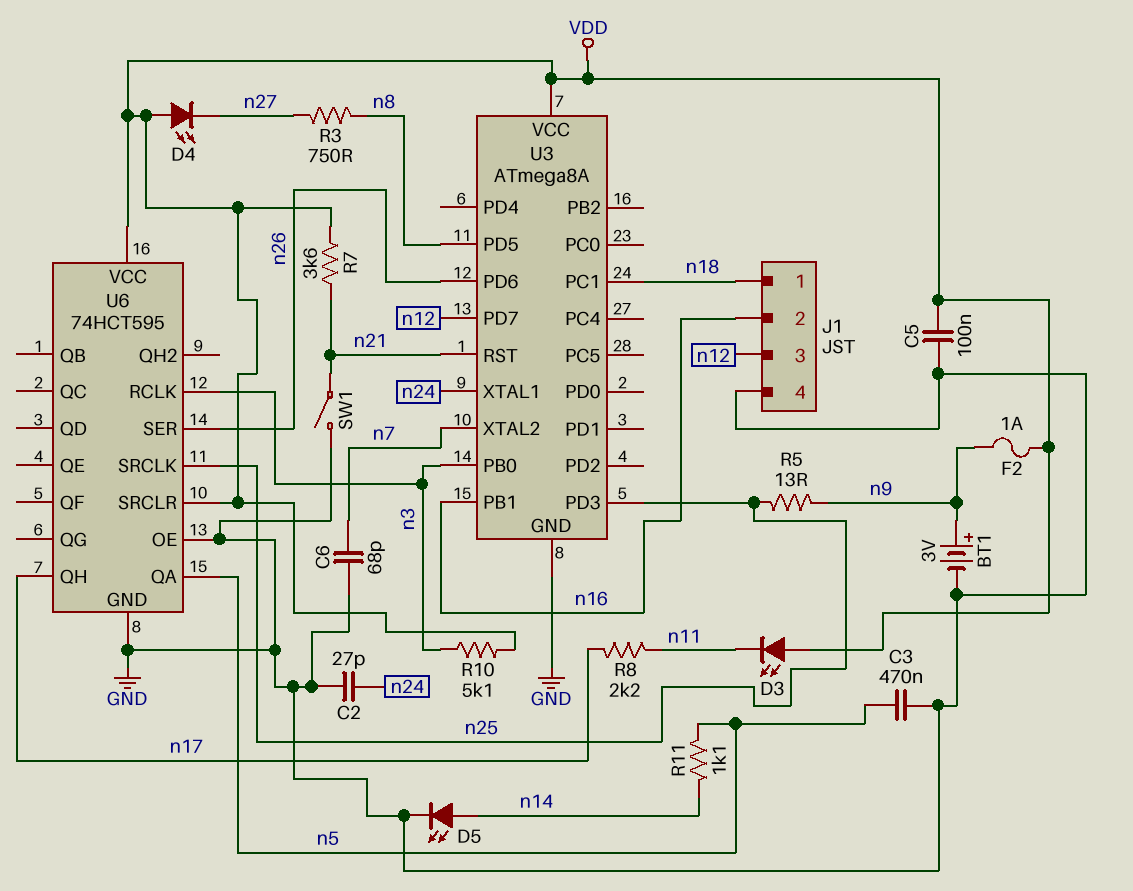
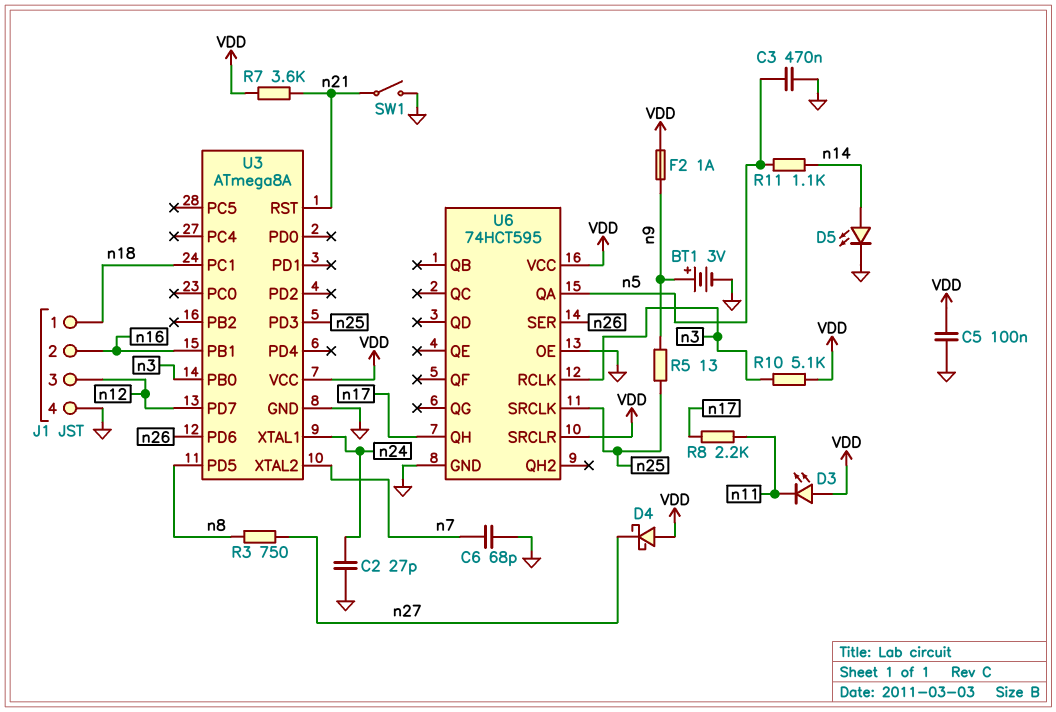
D4: LED (A VDD, K n27) -> schottky (A VDD, K n27)

